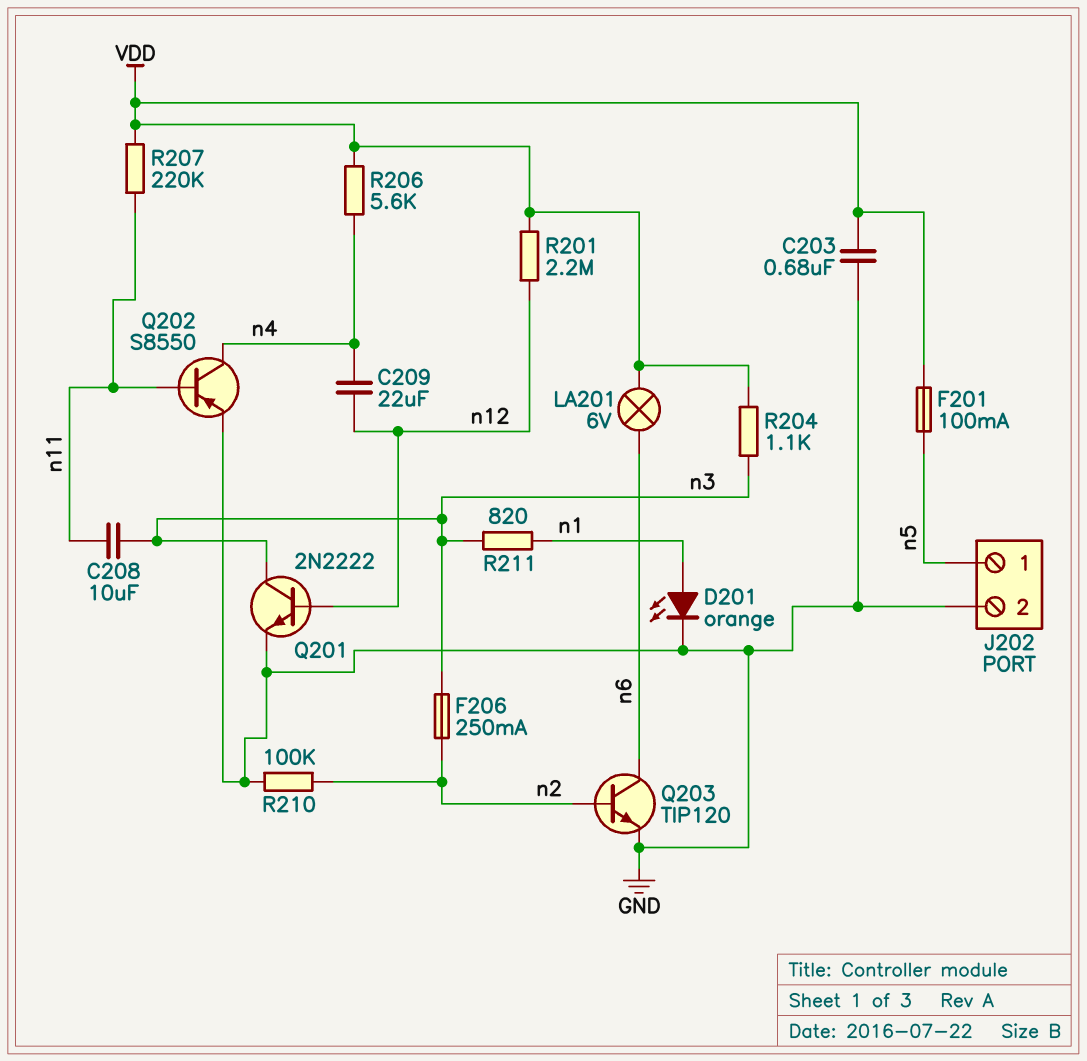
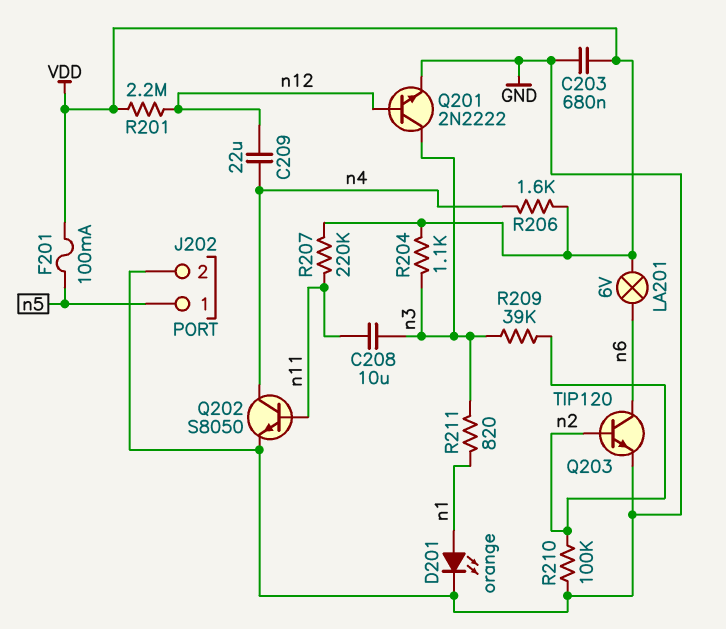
F206: 250mA (n2, n3) -> none
Q202: PNP S8550 (B n11, C n4, E GND) -> NPN S8050 (B n11, C n4, E GND)
R206: 5.6k (VDD, n4) -> 1.6k (VDD, n4)
R209: none -> 39k (n2, n3)

